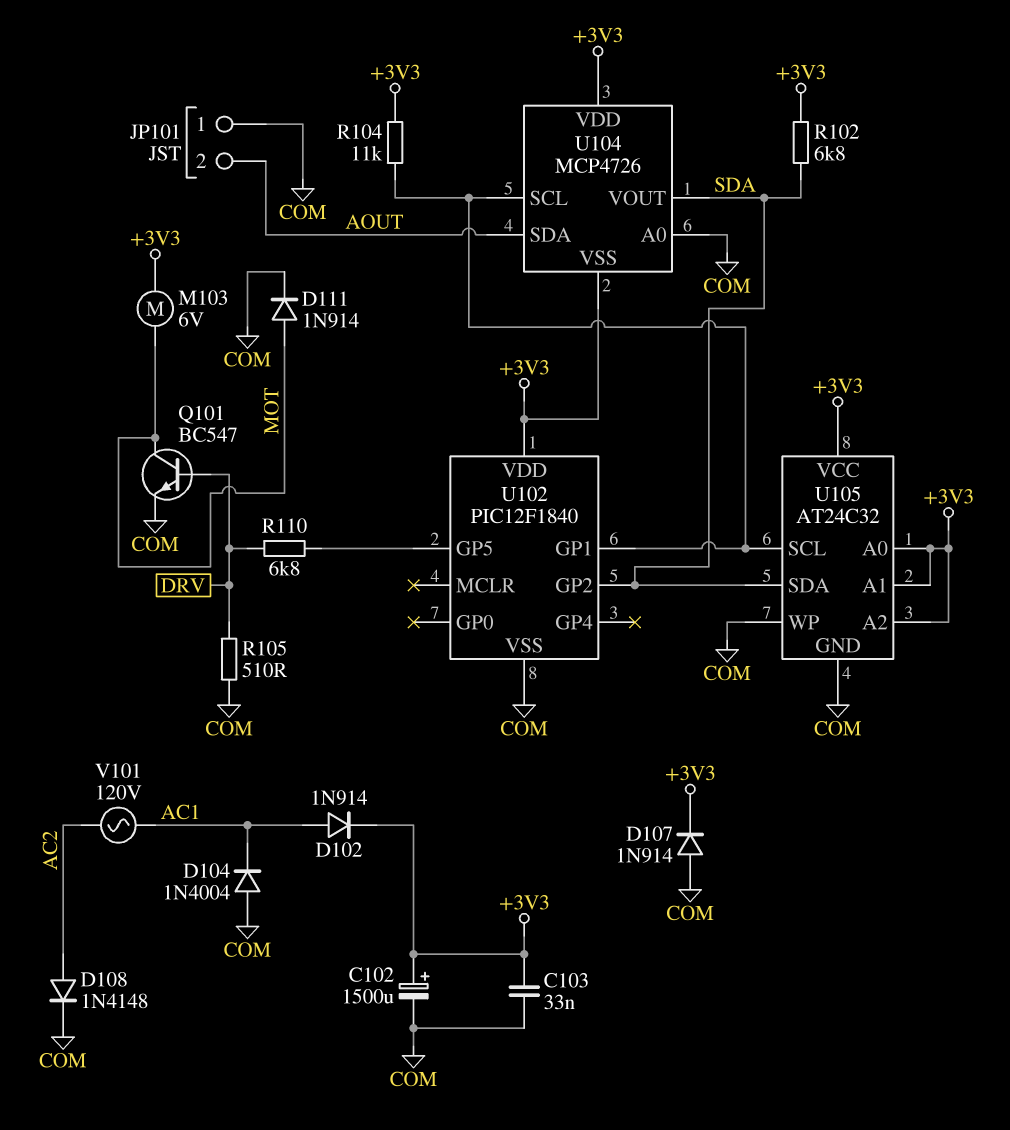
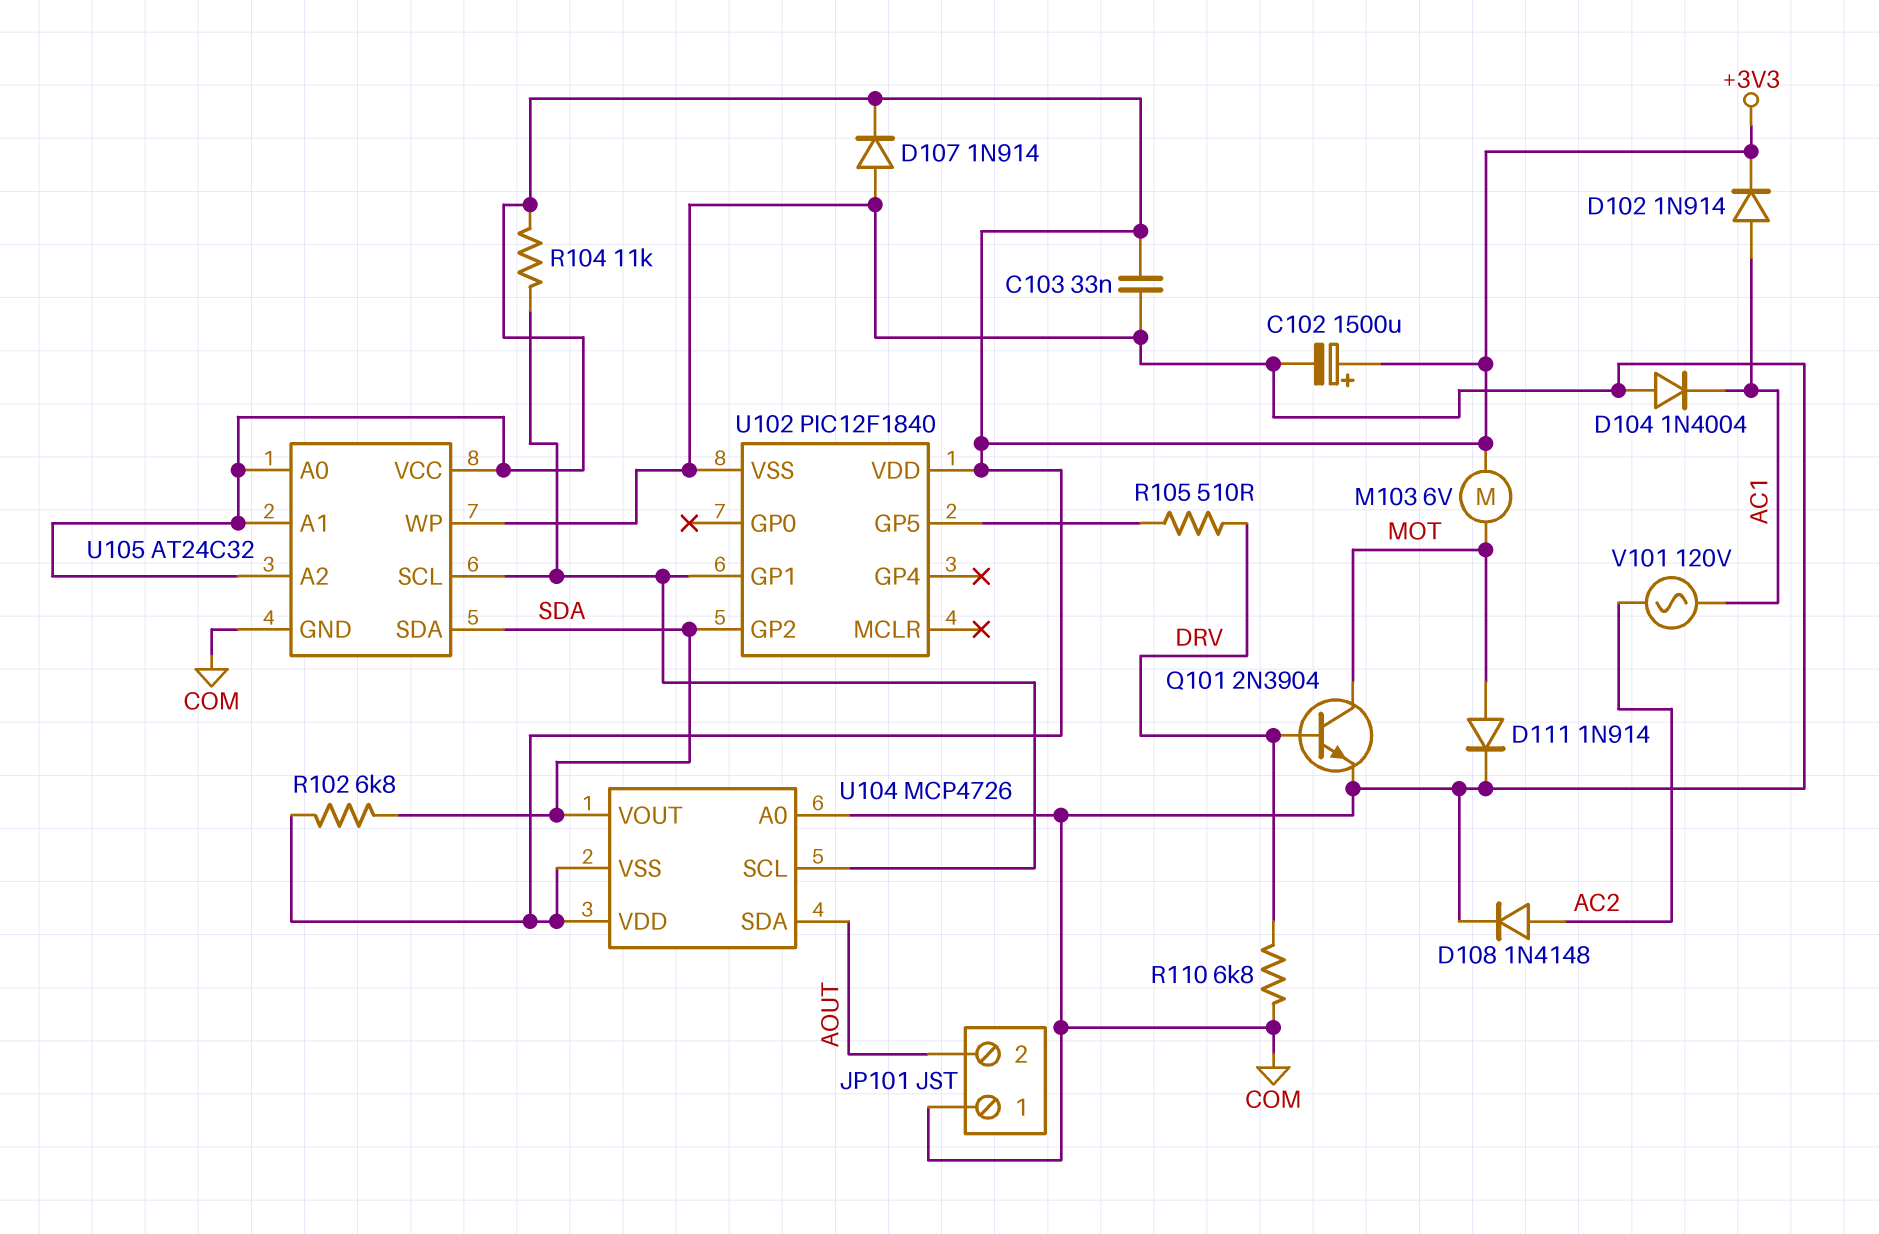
Q101: NPN BC547 (B DRV, C MOT, E COM) -> NPN 2N3904 (B DRV, C MOT, E COM)
R105: 510 (COM, DRV) -> 510 (DRV, U102/GP5)
R110: 6.8k (DRV, U102/GP5) -> 6.8k (COM, DRV)

